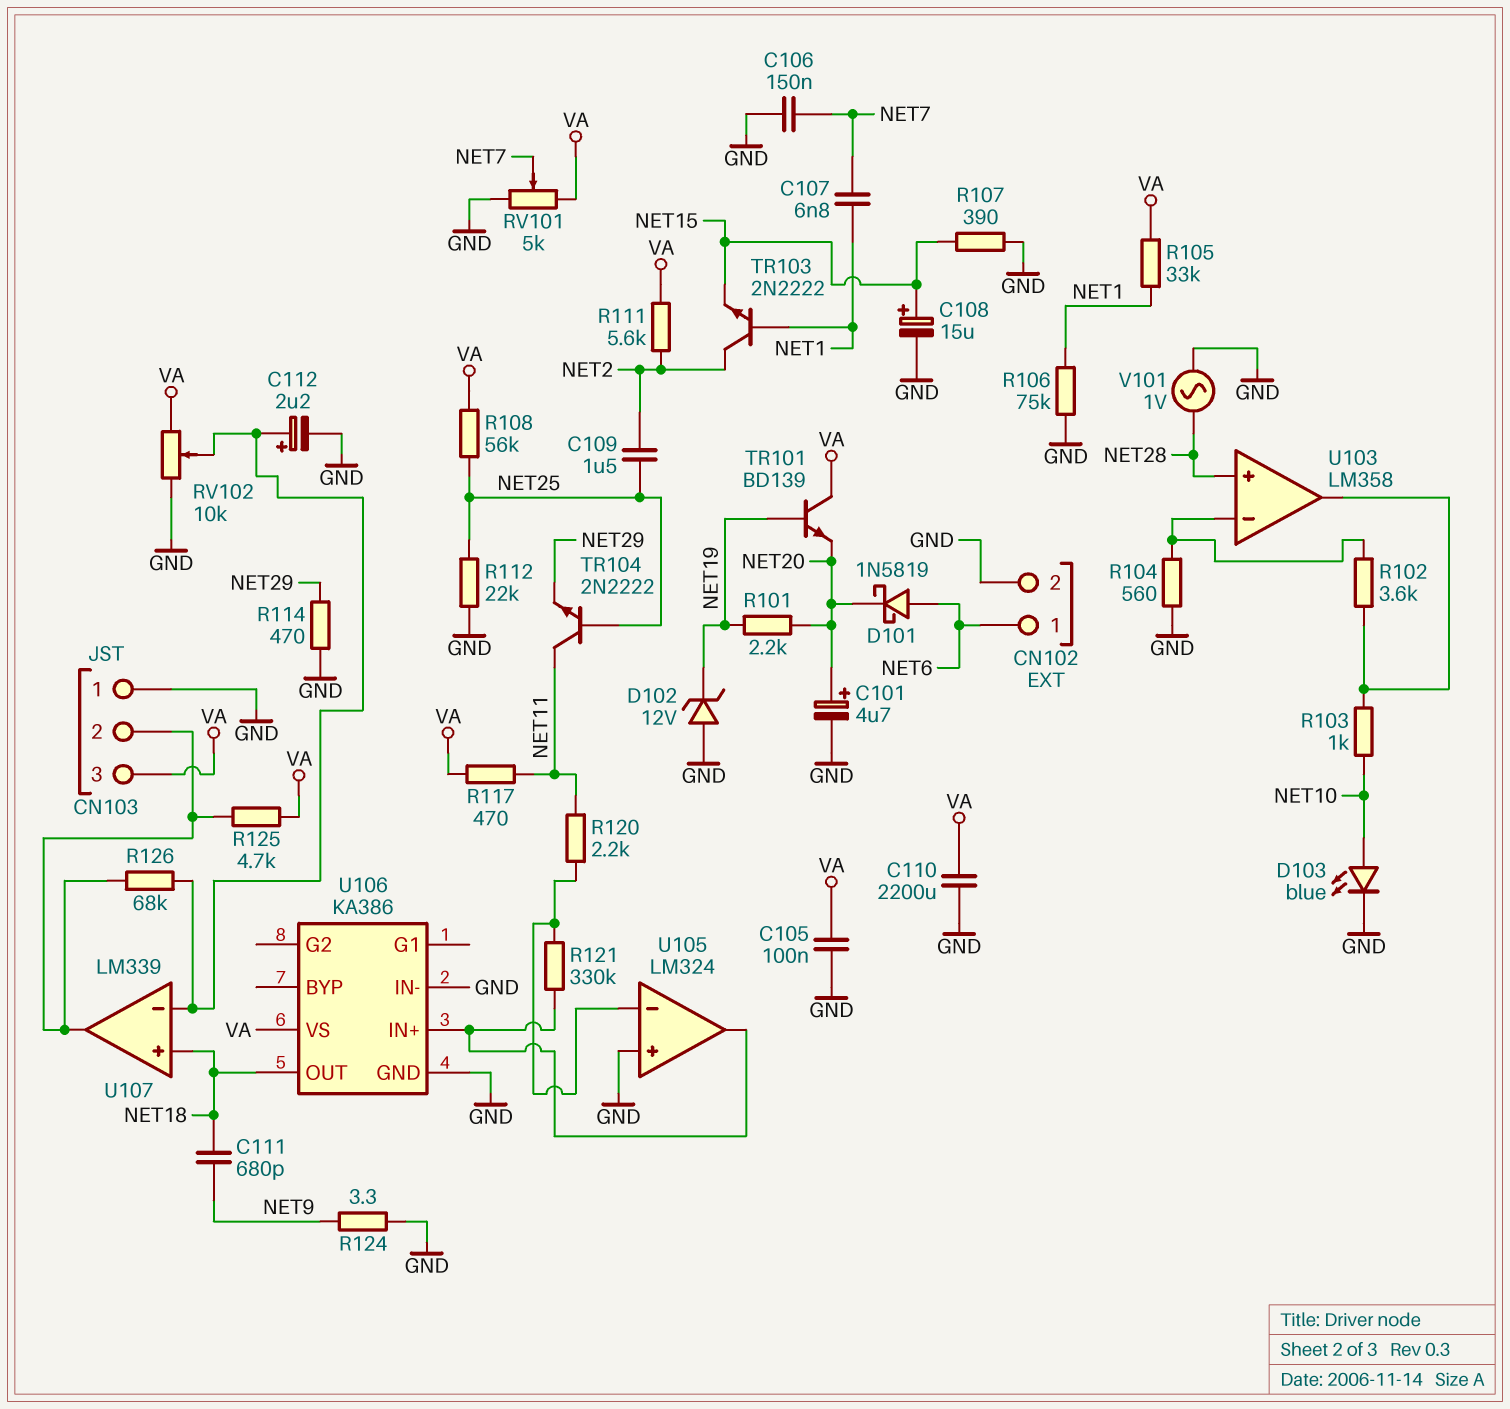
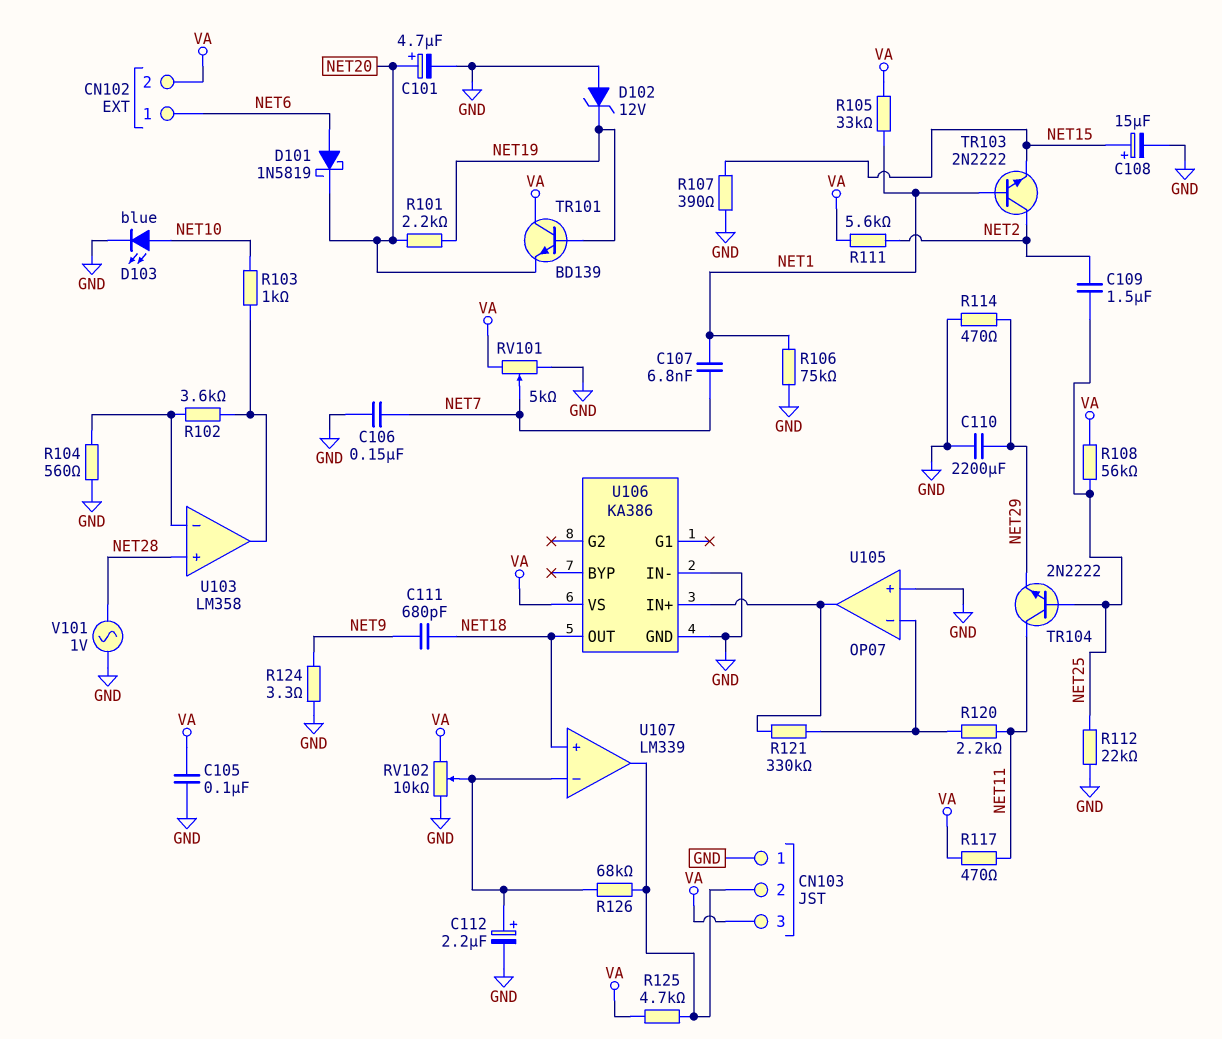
C110: 2200uF (GND, VA) -> 2200uF (GND, NET29)
CN102 pin 2: GND -> VA
U105: LM324 -> OP07

